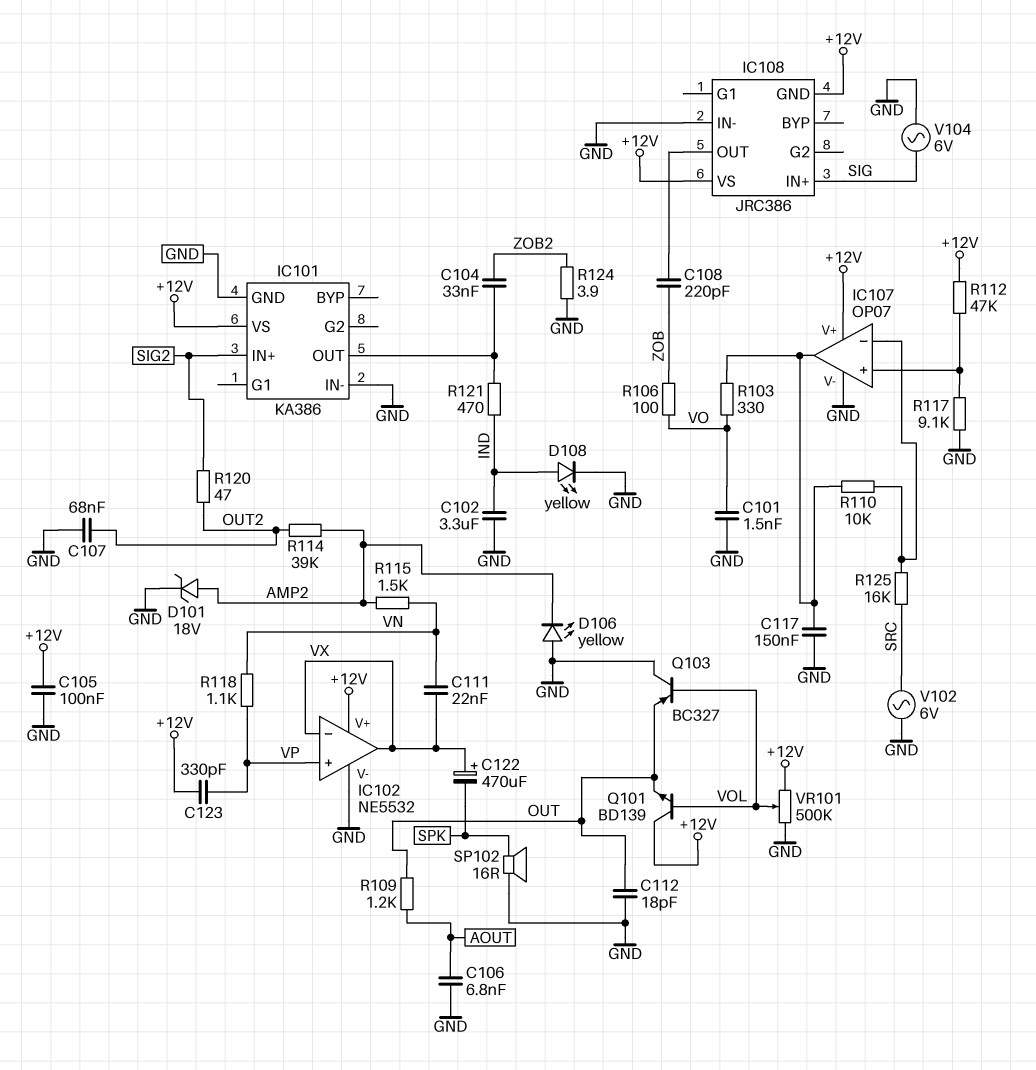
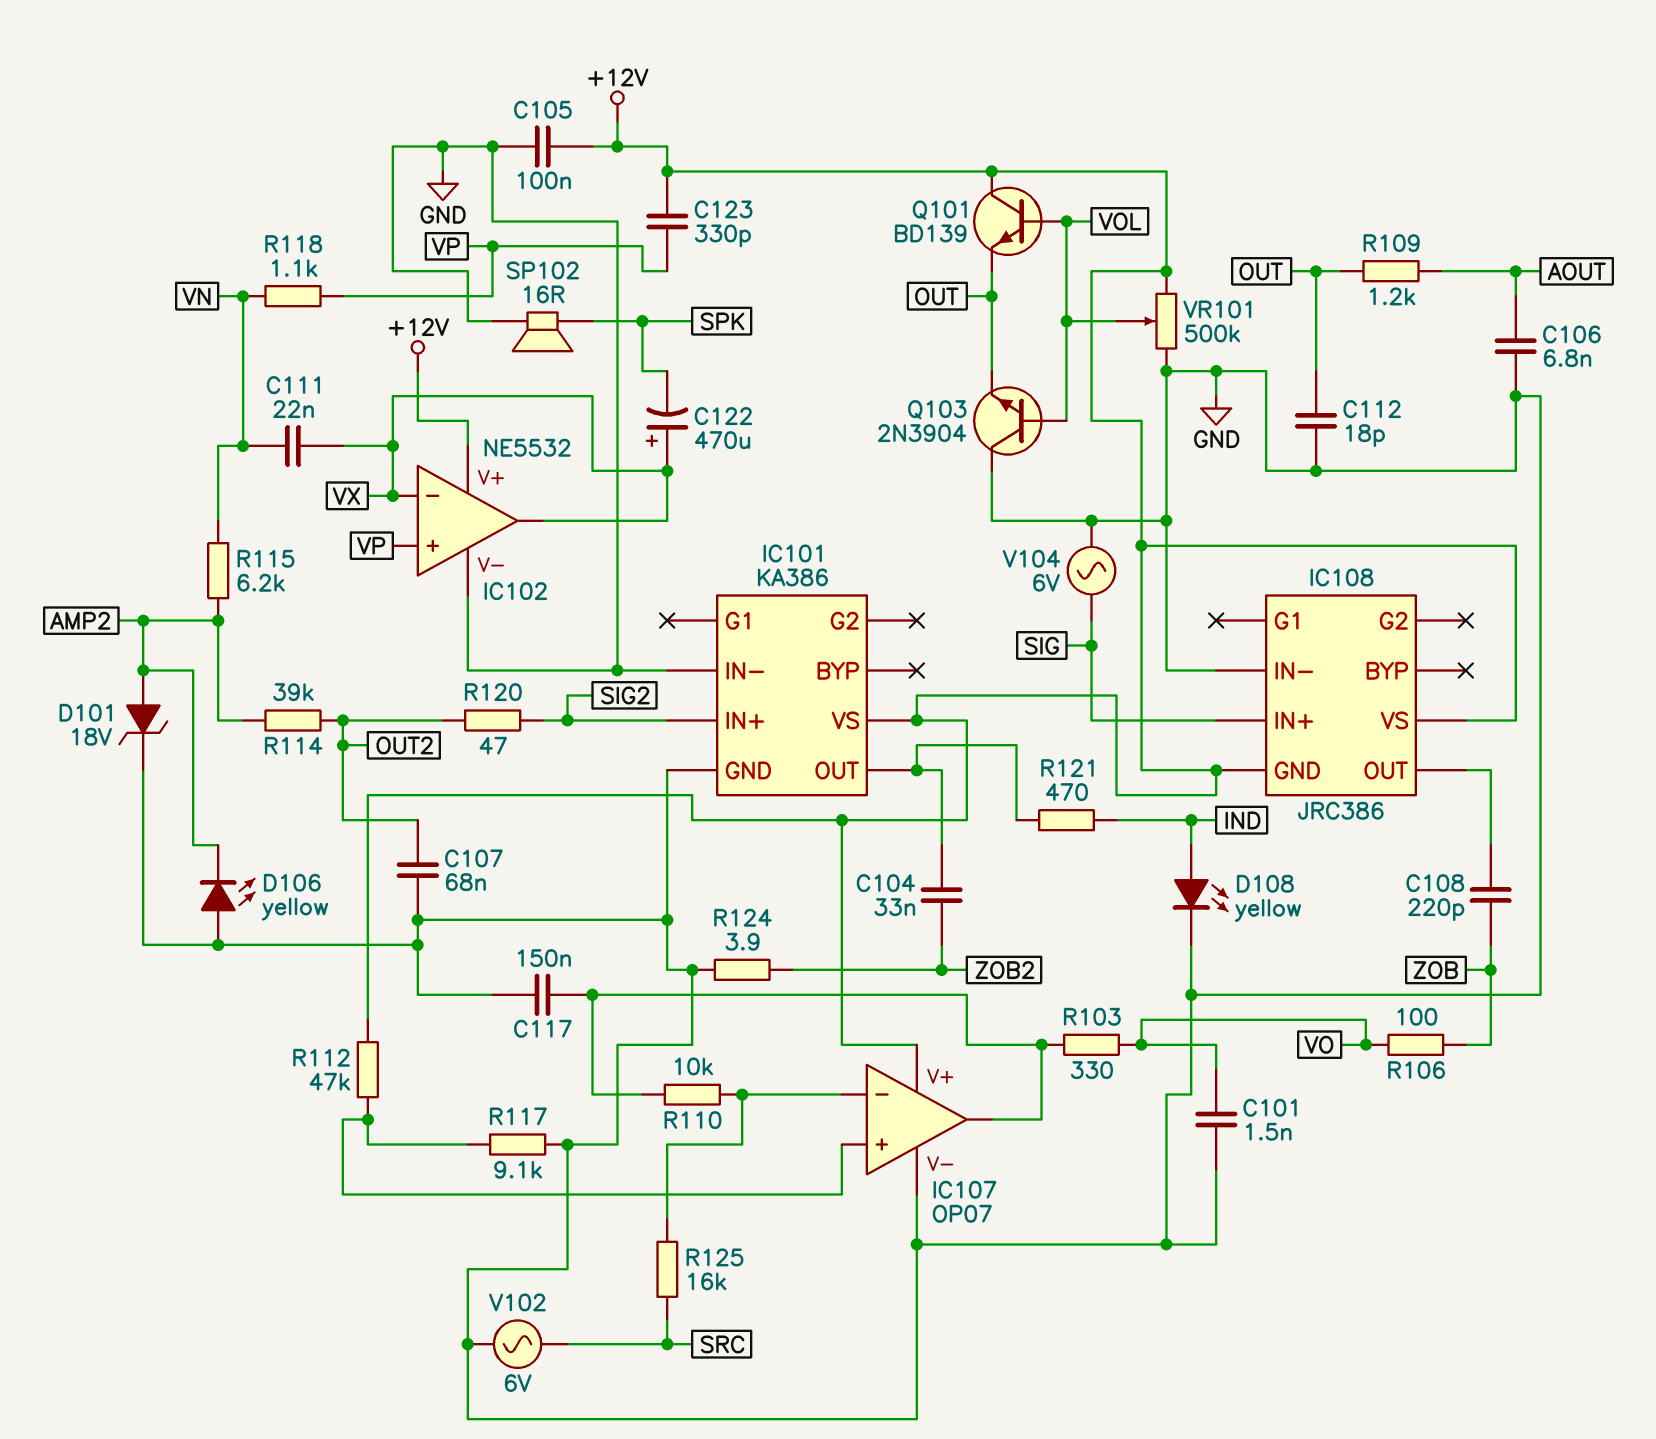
C102: 3.3uF (GND, IND) -> none
Q103: PNP BC327 (B VOL, C GND, E OUT) -> NPN 2N3904 (B VOL, C GND, E OUT)
R115: 1.5k (AMP2, VN) -> 6.2k (AMP2, VN)

